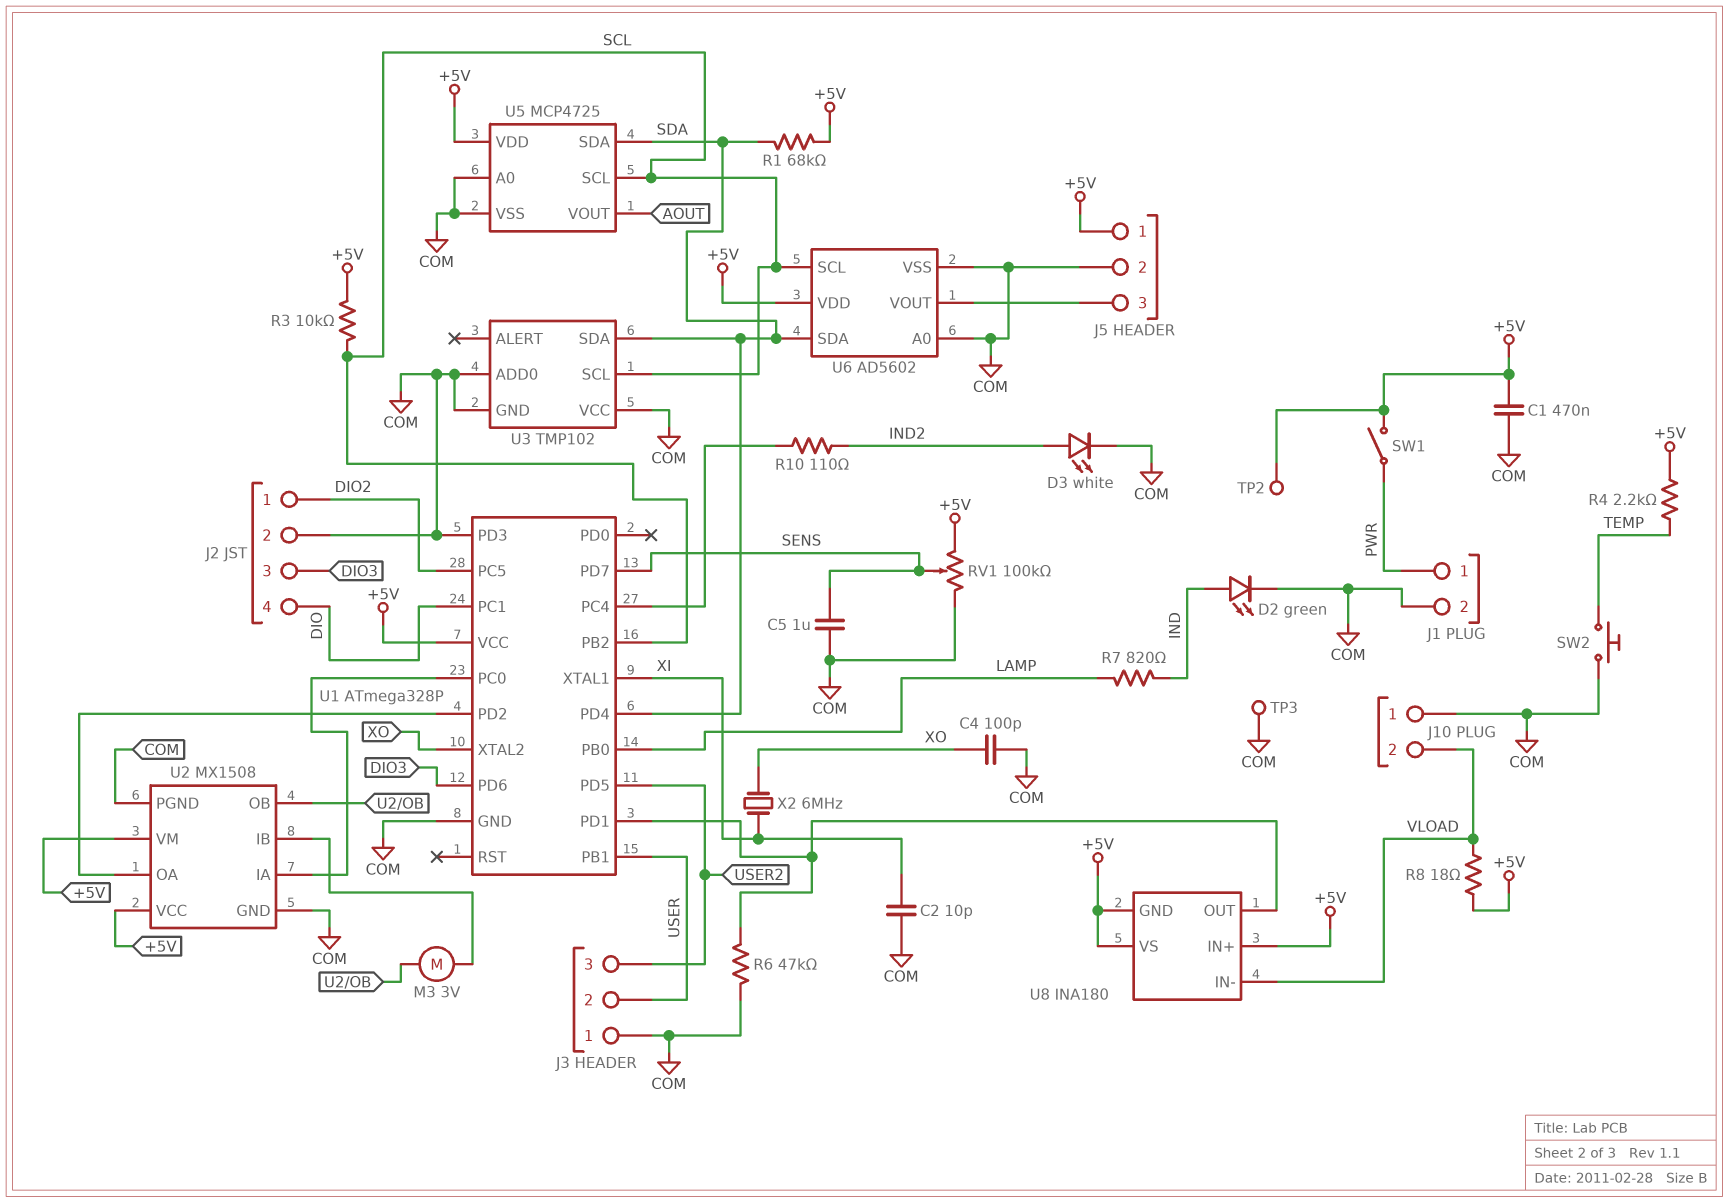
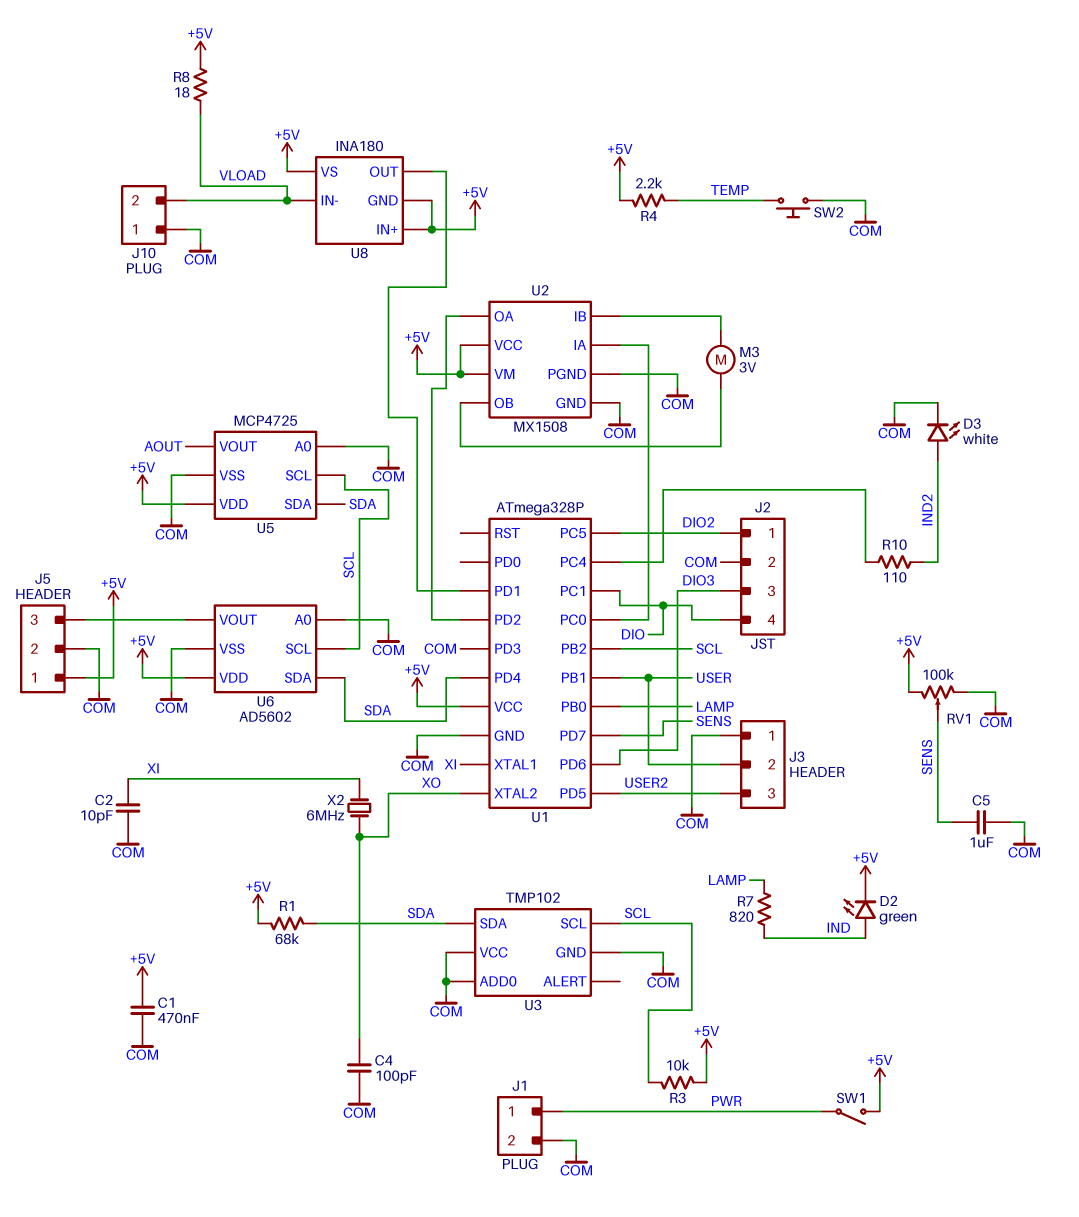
D2: LED green (A IND, K COM) -> LED green (A IND, K +5V)
R6: 47k (COM, U1/PD1) -> none
TP2: test point (+5V) -> none
TP3: test point (COM) -> none

